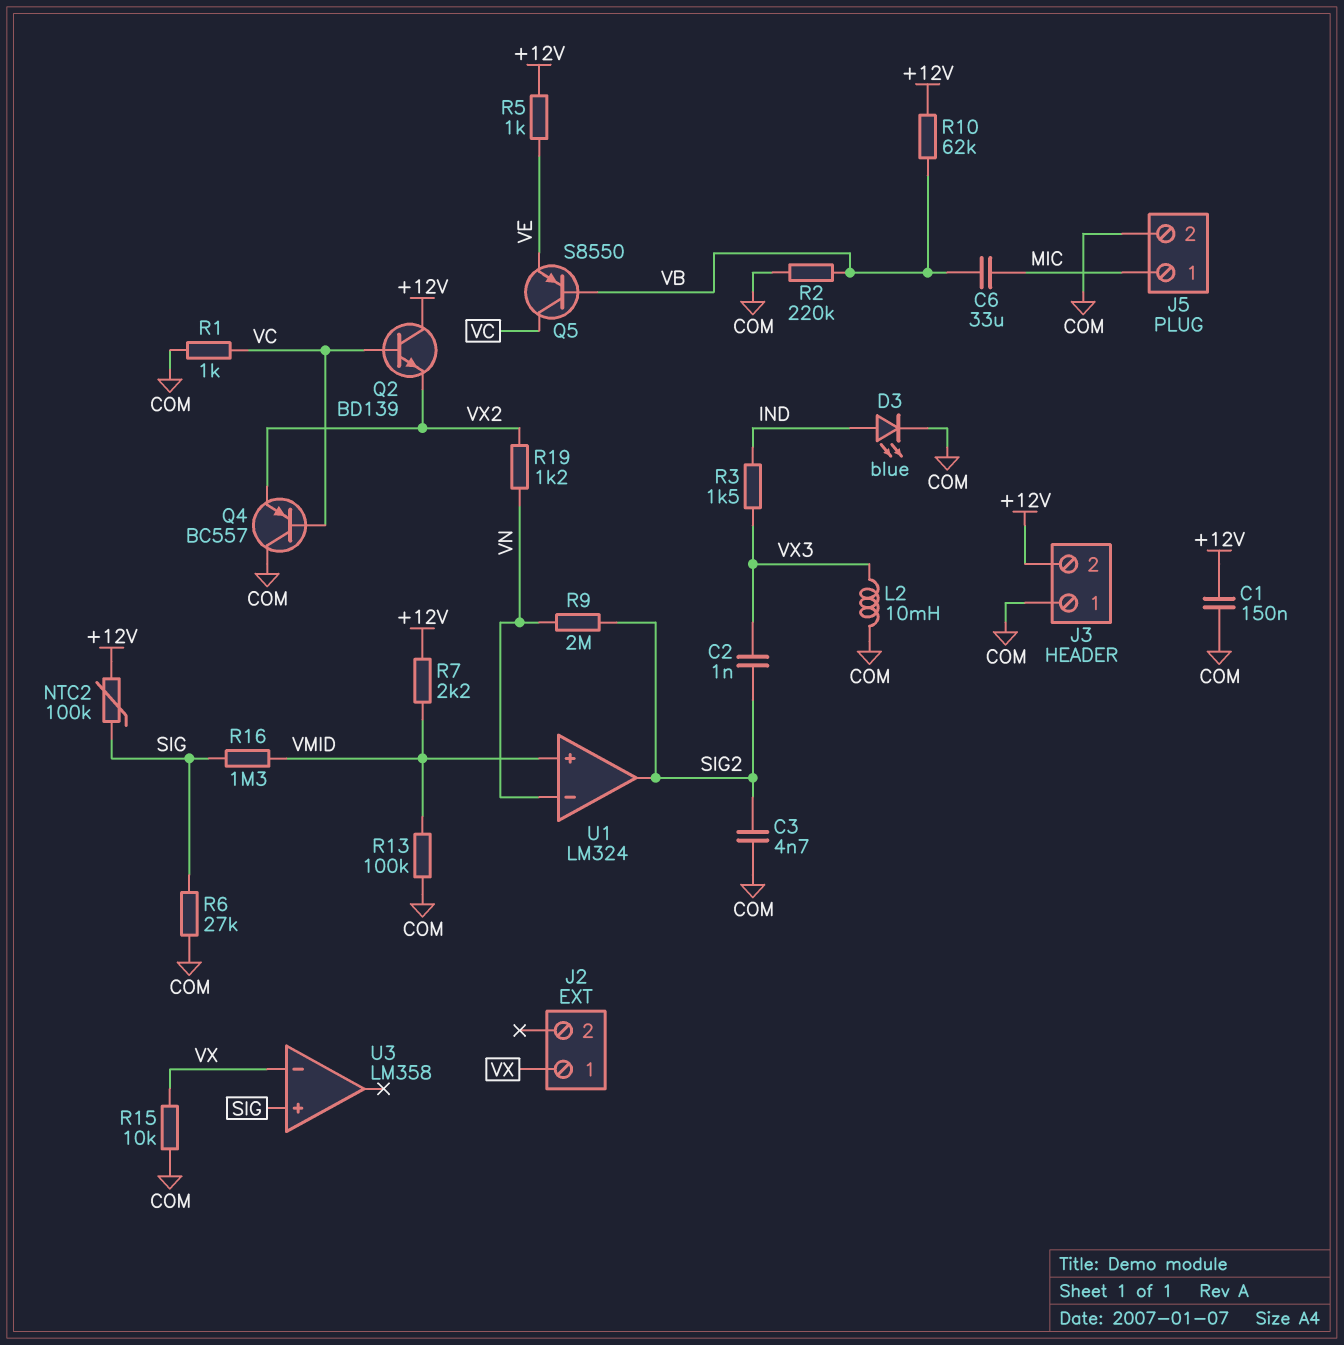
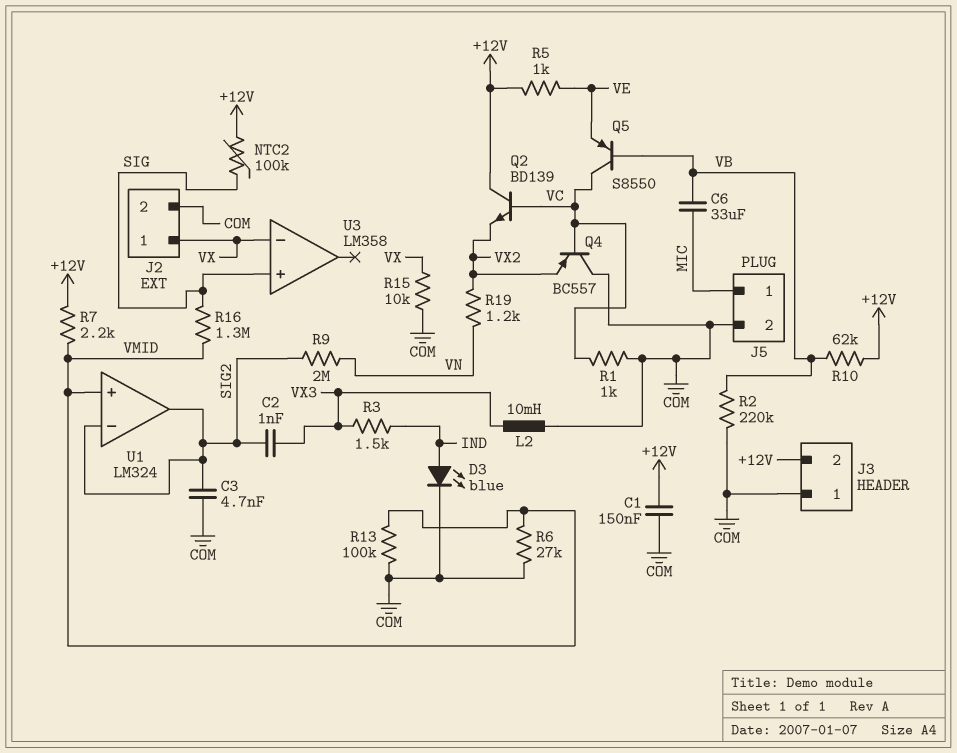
J2 pin 2: none -> COM
R6: 27k (COM, SIG) -> 27k (COM, VMID)
U1 pin in-: VN -> SIG2

